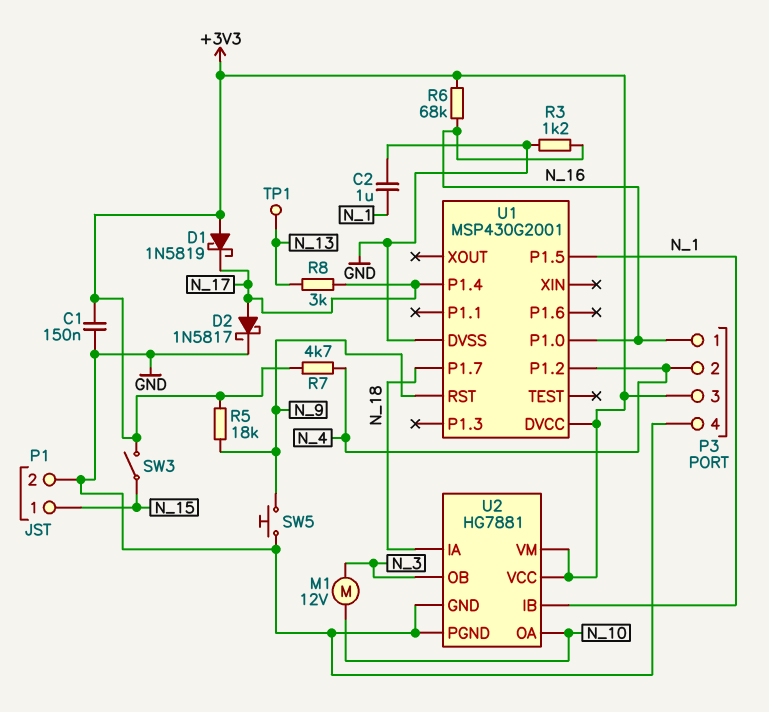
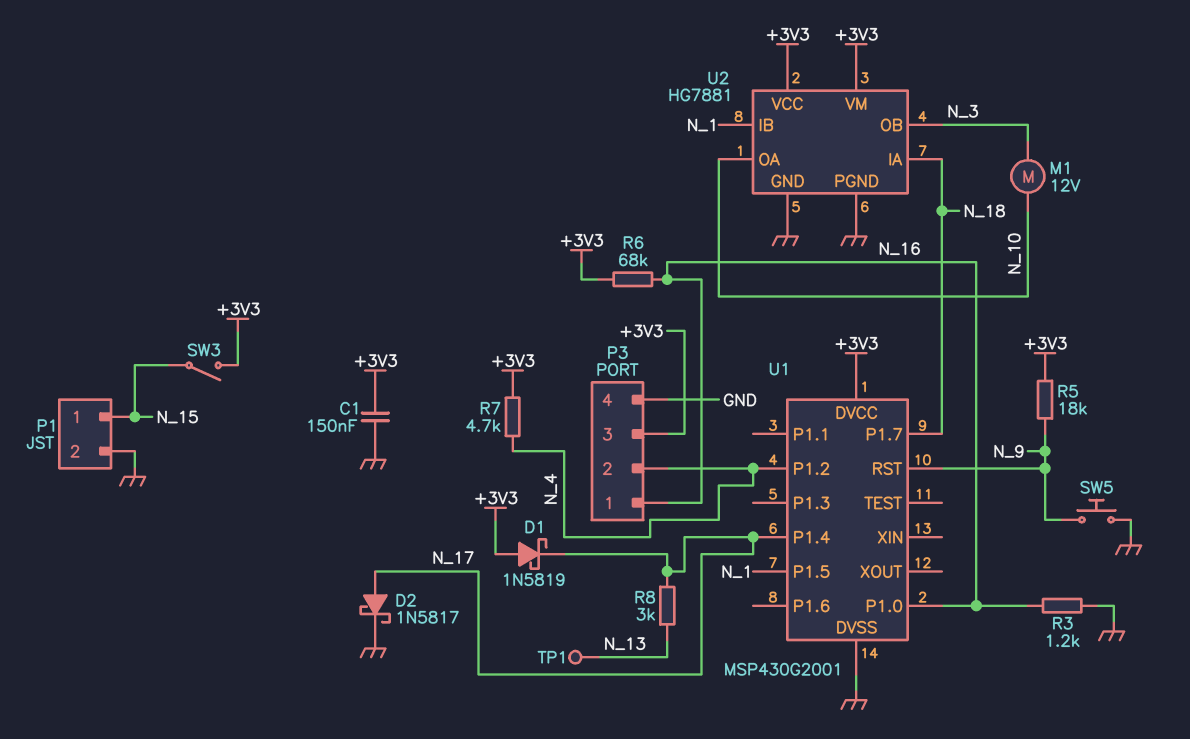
C2: 1uF (GND, N_1) -> none

